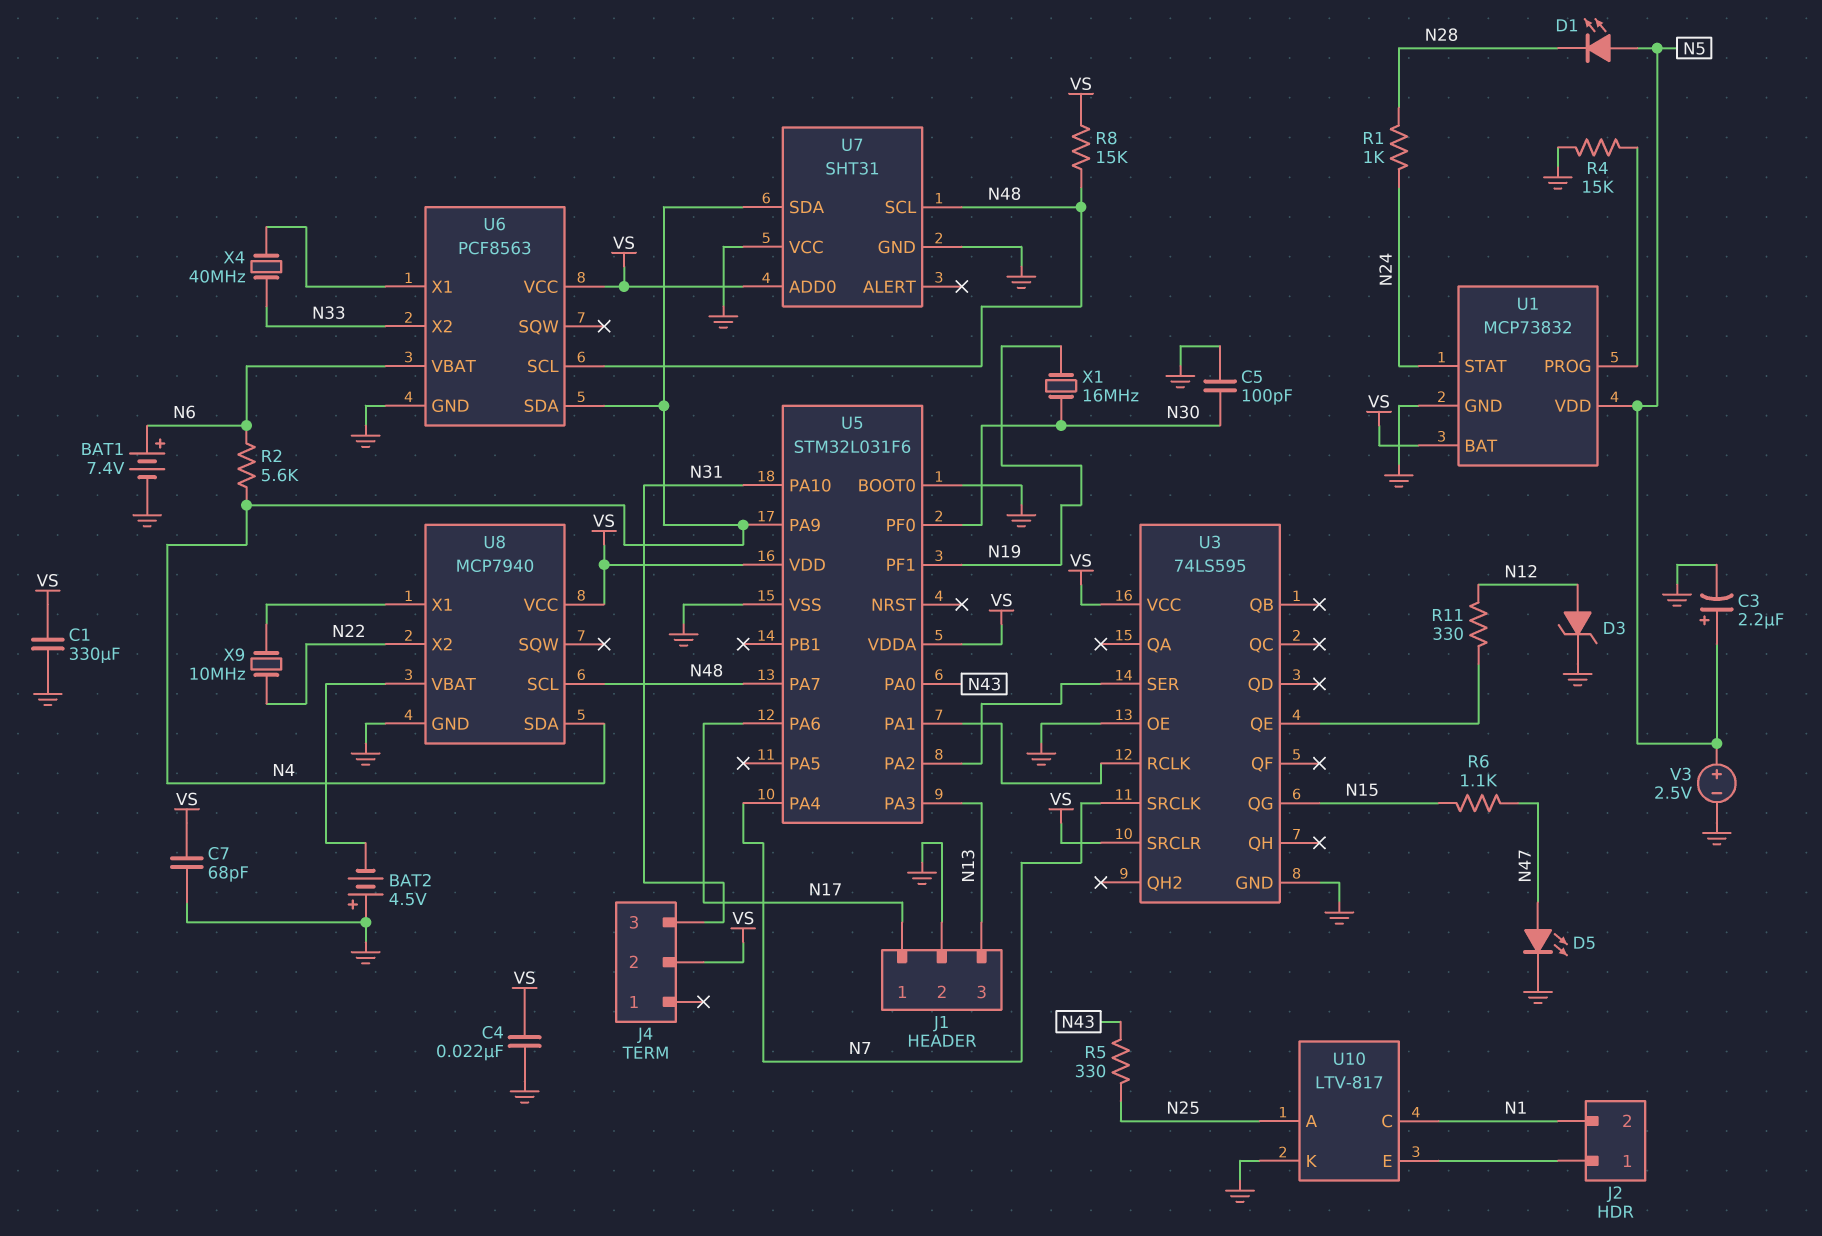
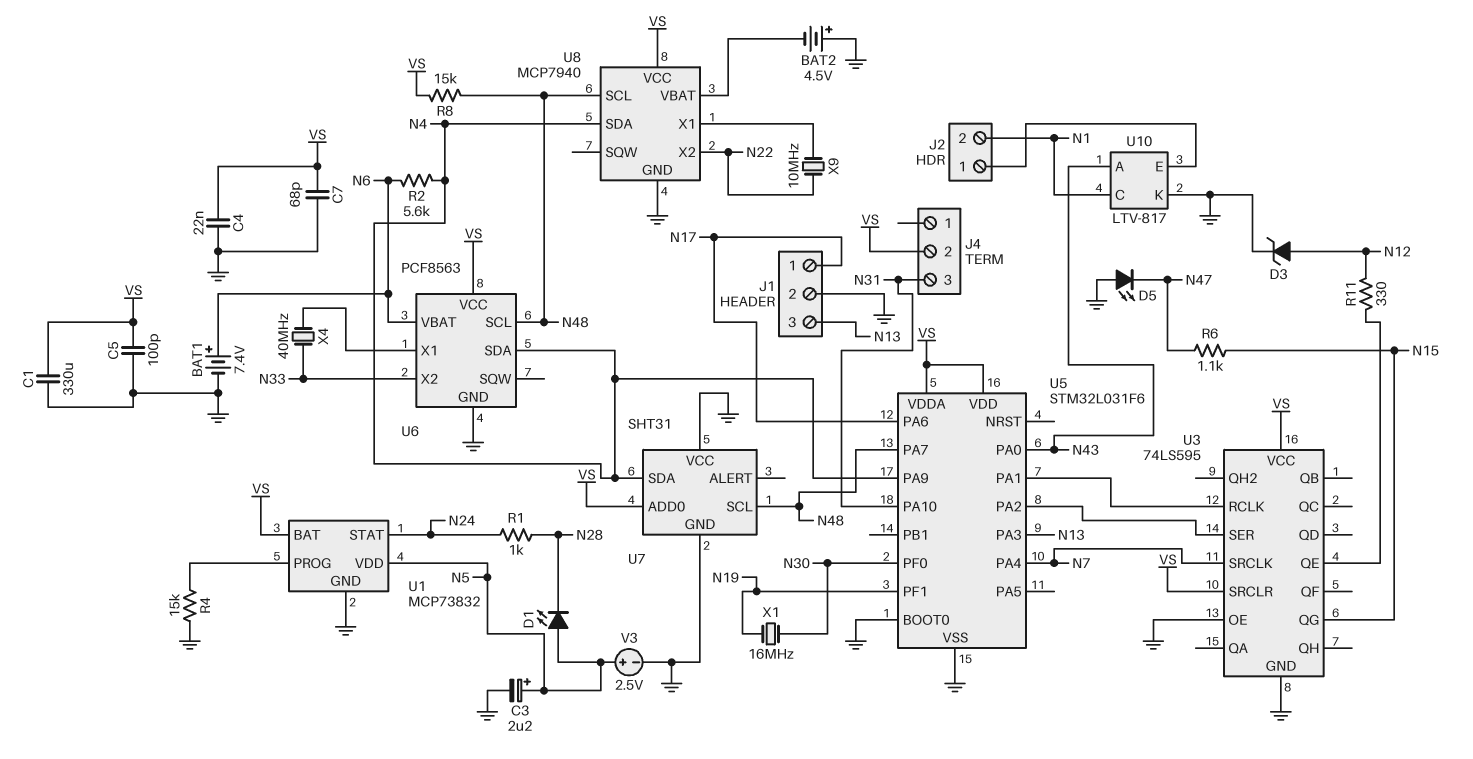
C5: 100pF (GND, N30) -> 100pF (GND, VS)
D5: LED (A N47, K GND) -> LED (A GND, K N47)
R5: 330 (N25, N43) -> none
U10 pin A: N25 -> N43

